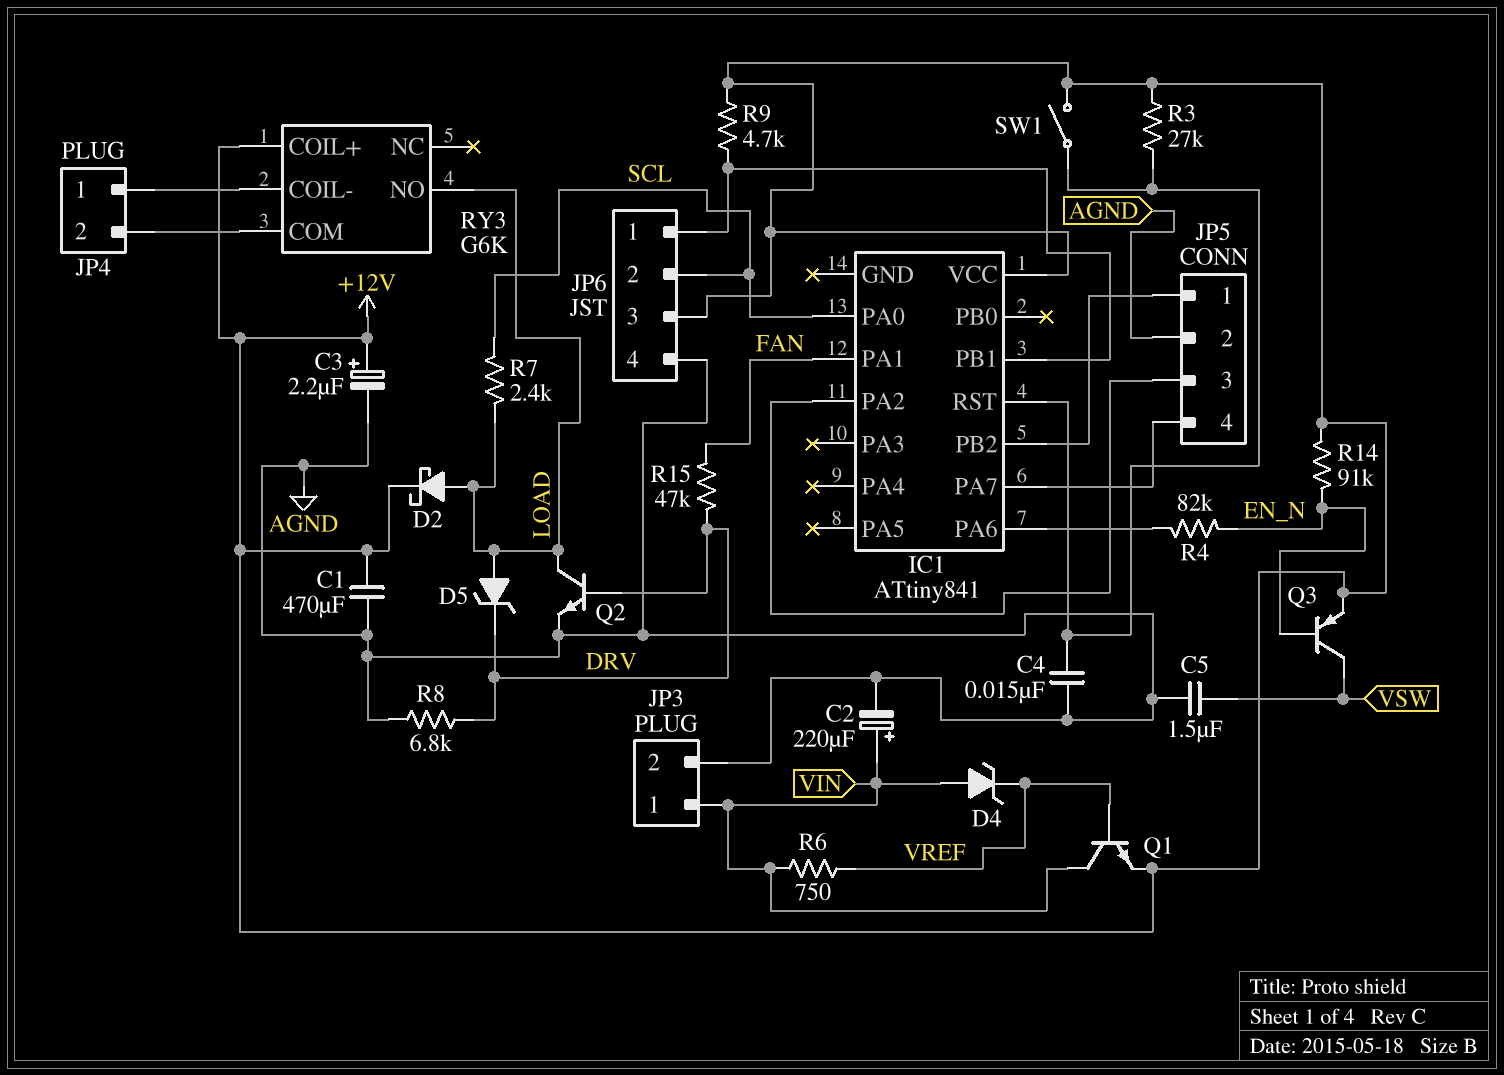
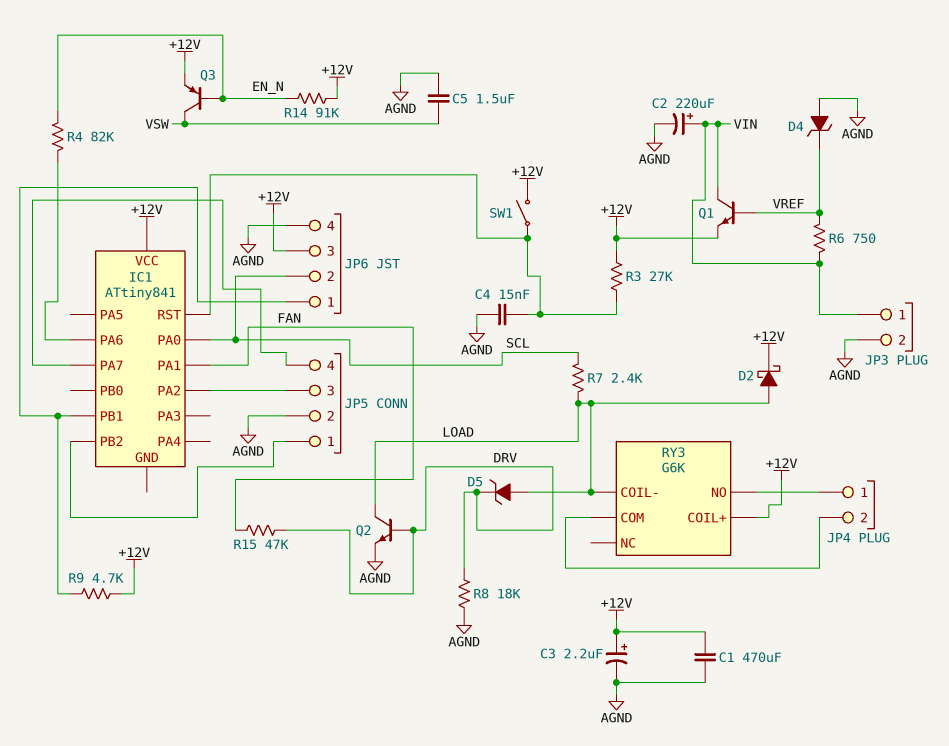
D4: zener (A VIN, K VREF) -> zener (A AGND, K VREF)
R8: 6.8k (AGND, DRV) -> 18k (AGND, DRV)
RY3 pin COIL-: JP4/1 -> LOAD
RY3 pin NO: LOAD -> JP4/1

